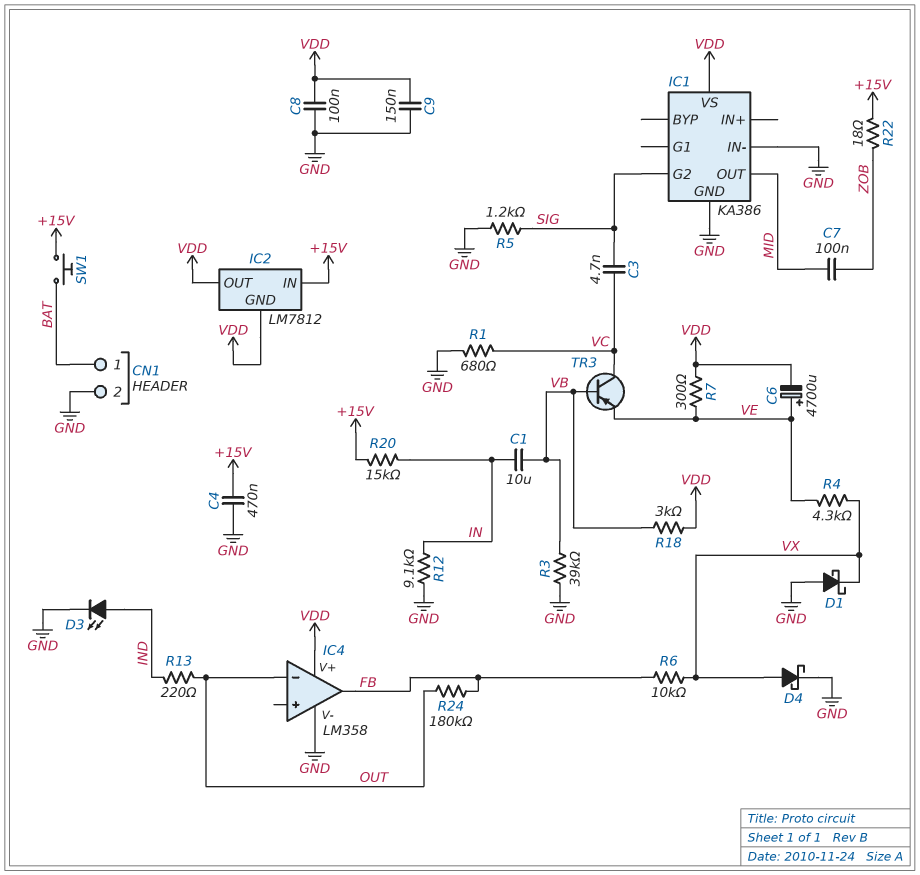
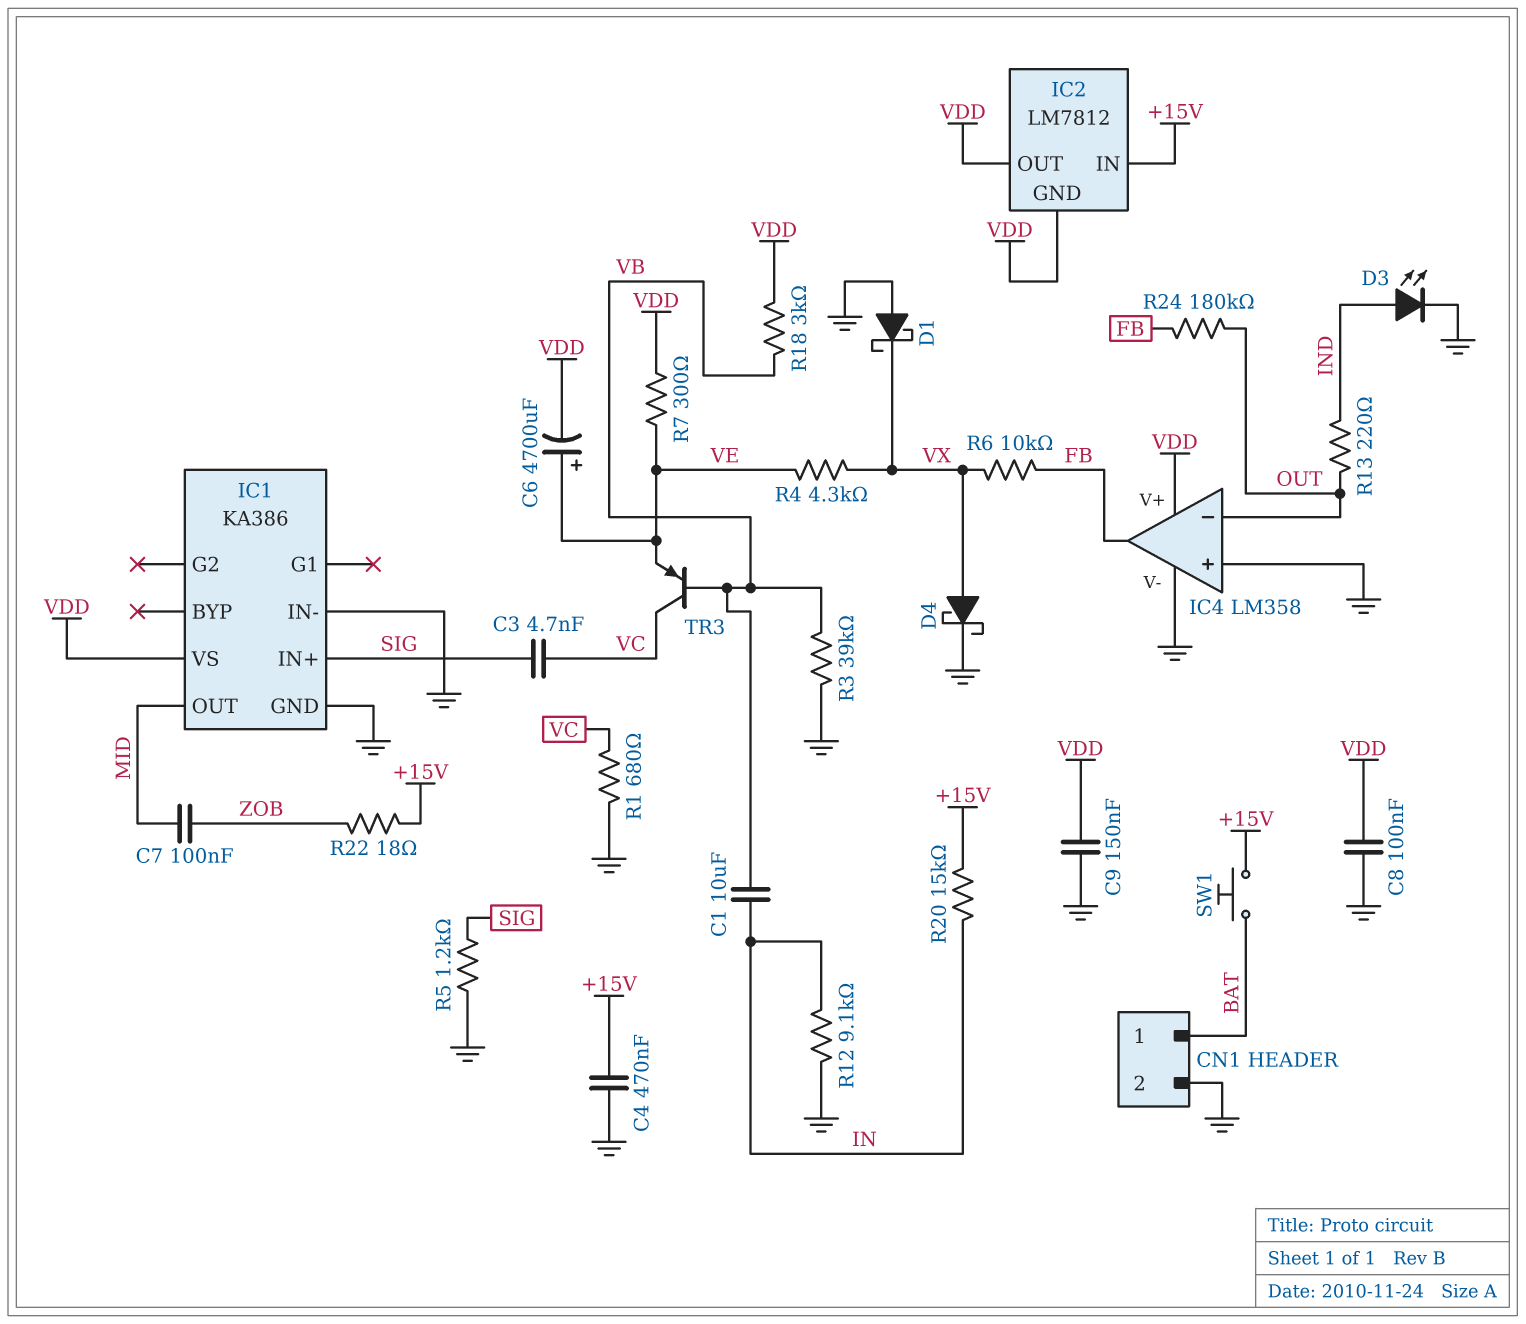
IC1 pin G2: SIG -> none
IC1 pin IN+: none -> SIG
IC4 pin in+: none -> GND

